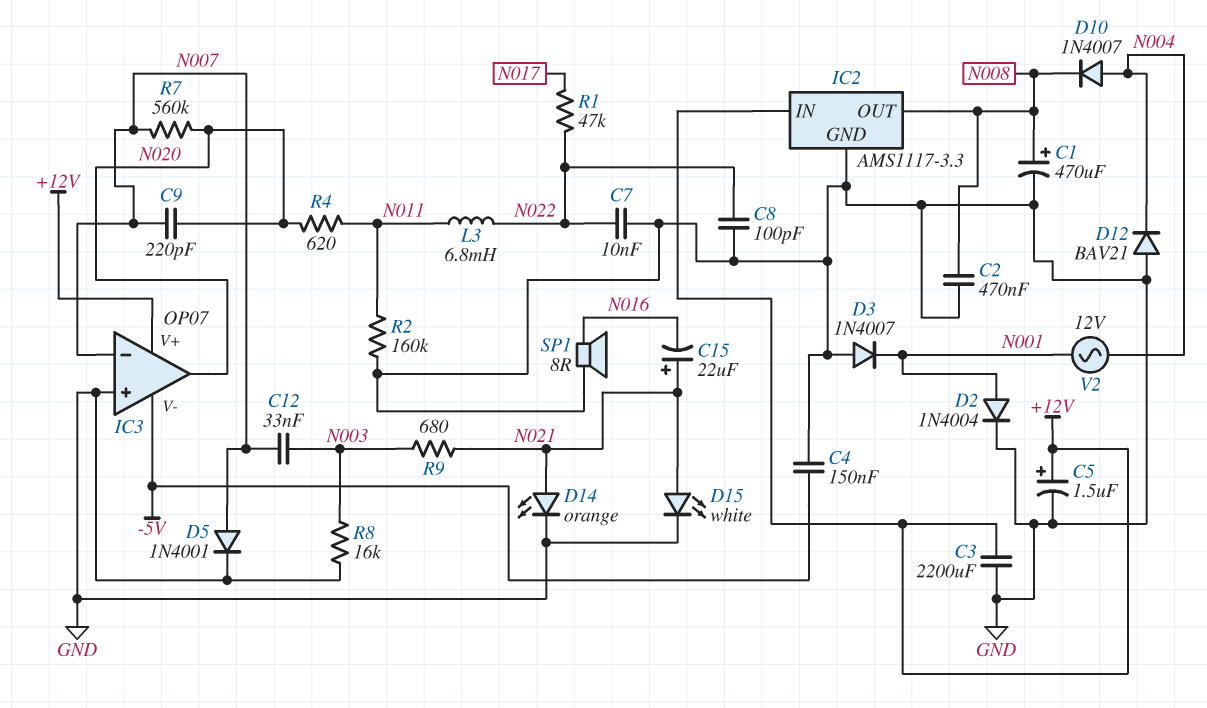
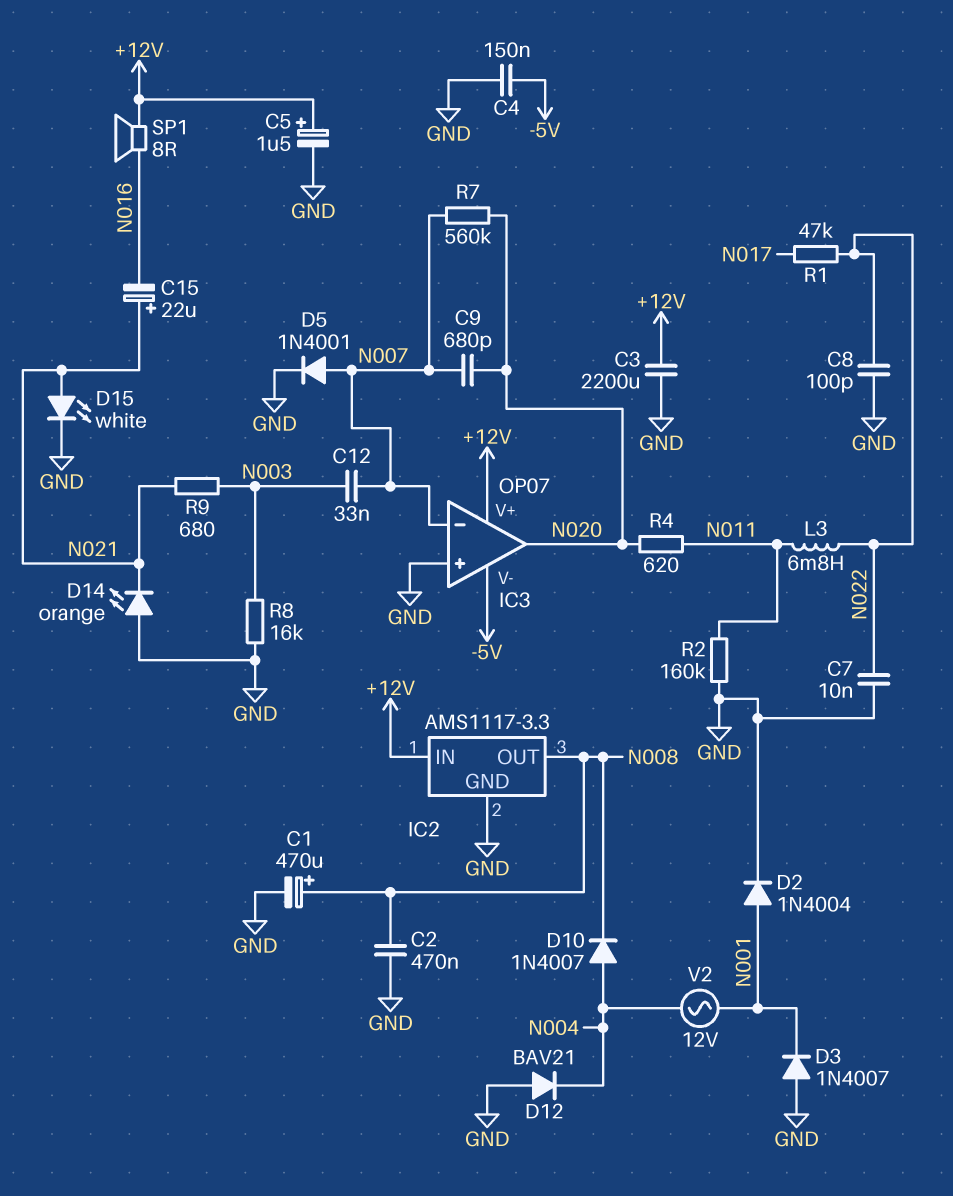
C9: 220pF (N007, N020) -> 680pF (N007, N020)
D14: LED orange (A N021, K GND) -> LED orange (A GND, K N021)
SP1: speaker 8R (GND, N016) -> speaker 8R (+12V, N016)

